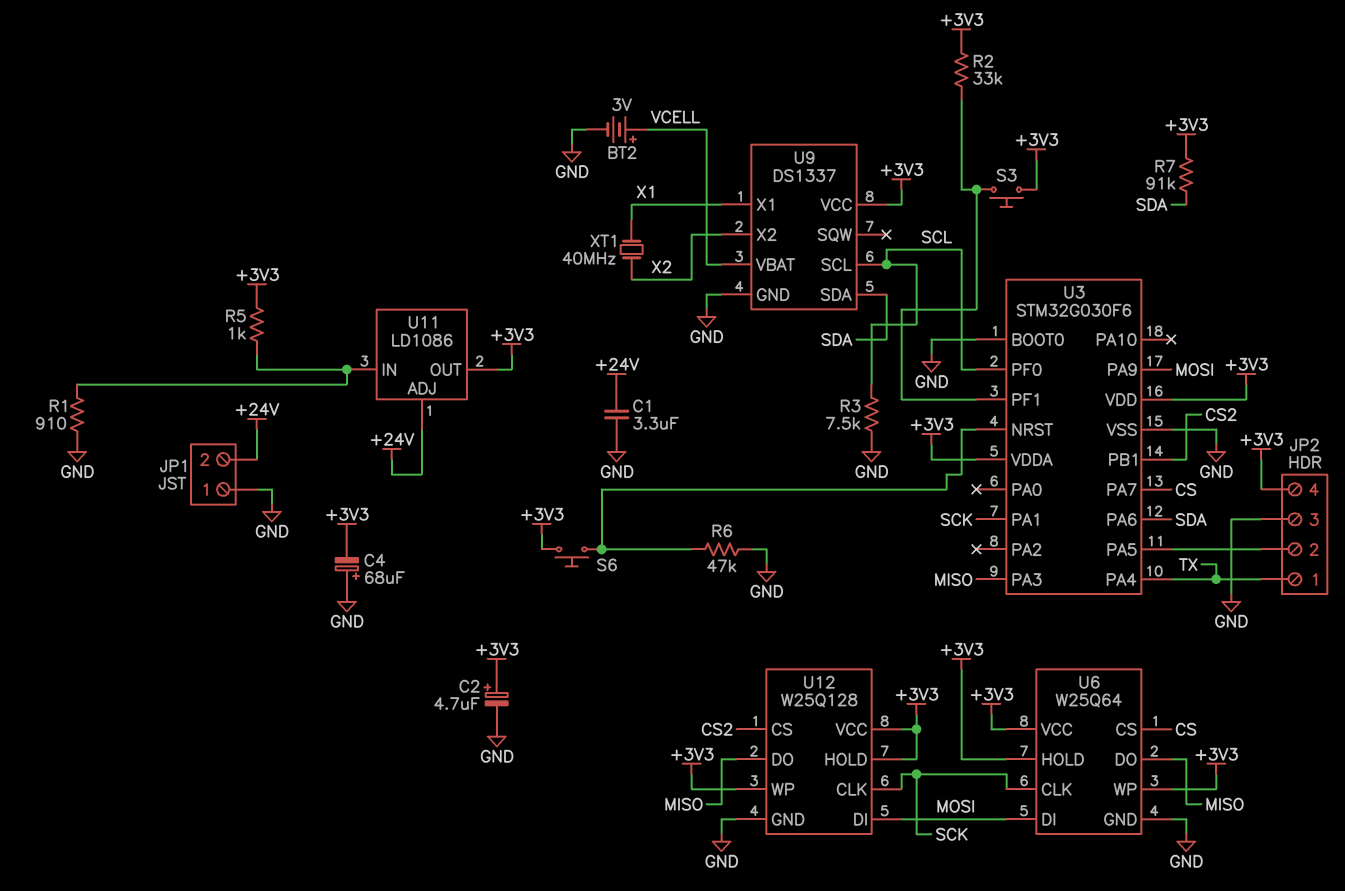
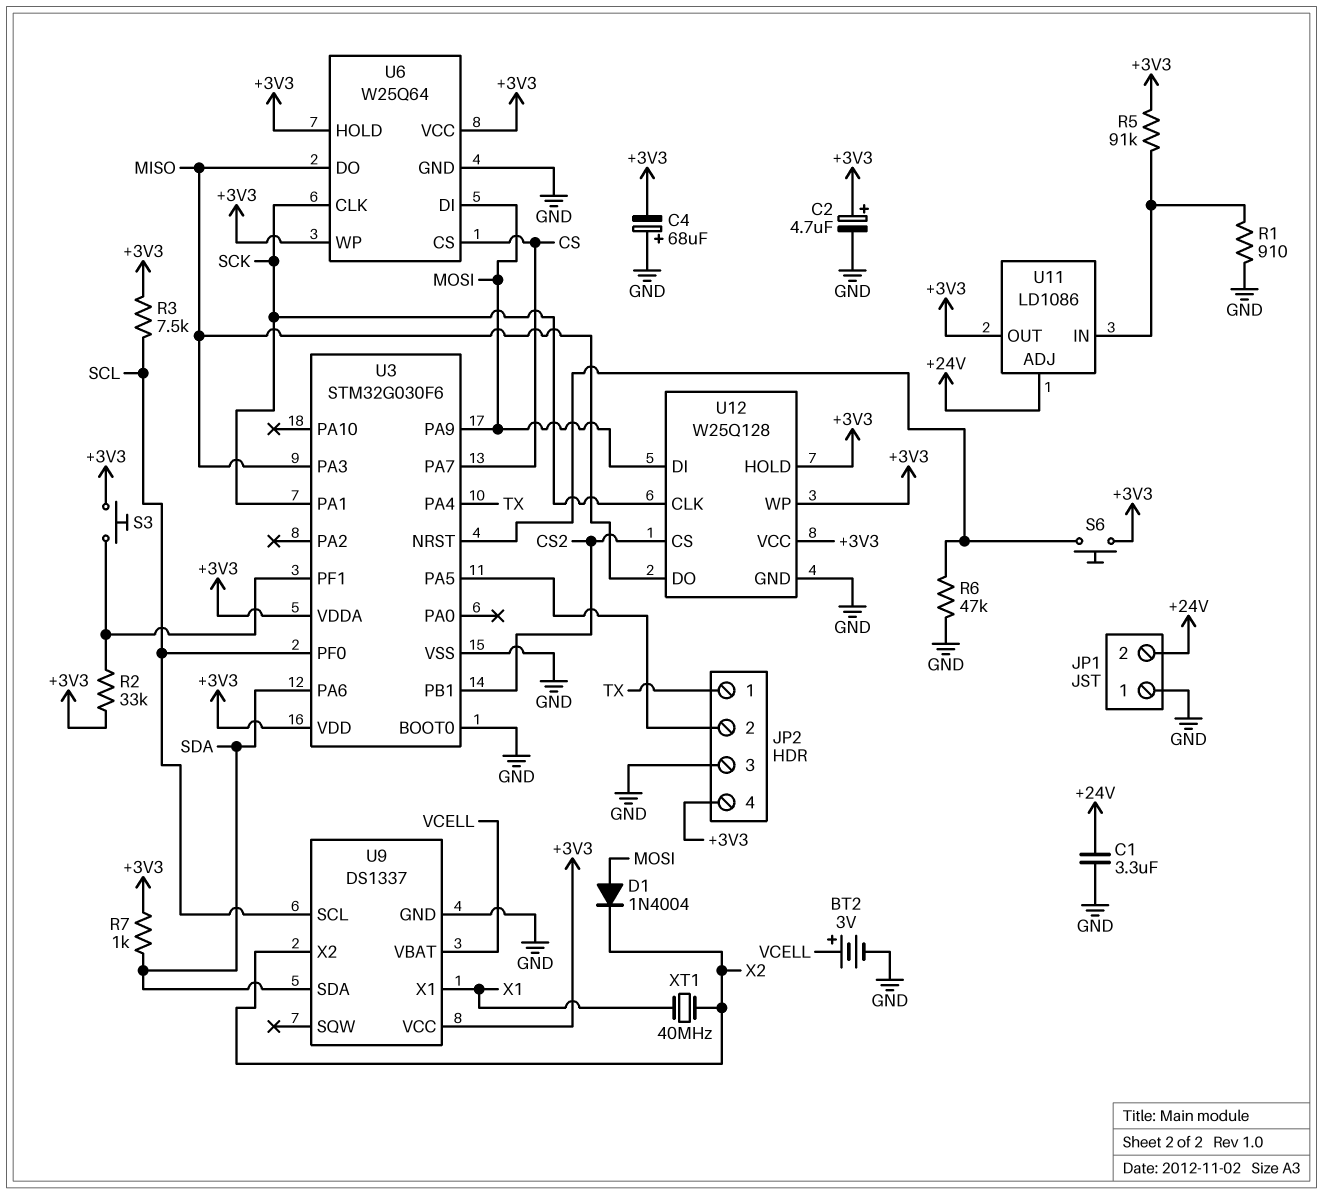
D1: none -> diode 1N4004 (A MOSI, K X2)
R3: 7.5k (GND, SCL) -> 7.5k (+3V3, SCL)
R5: 1k (+3V3, U11/IN) -> 91k (+3V3, U11/IN)
R7: 91k (+3V3, SDA) -> 1k (+3V3, SDA)

